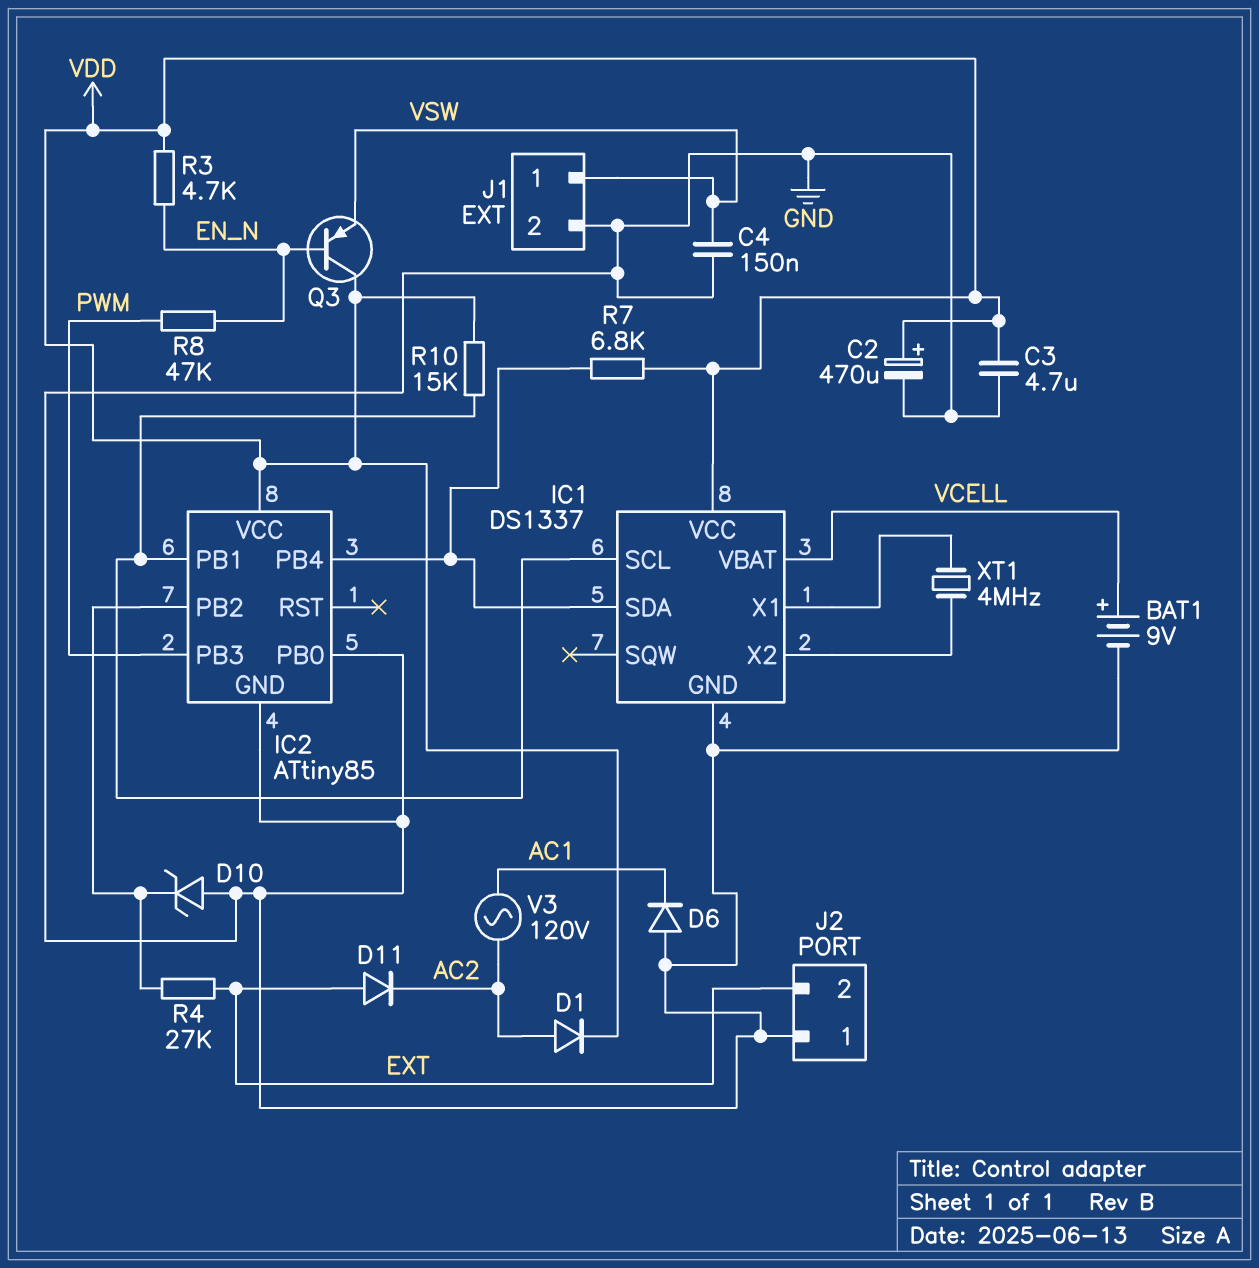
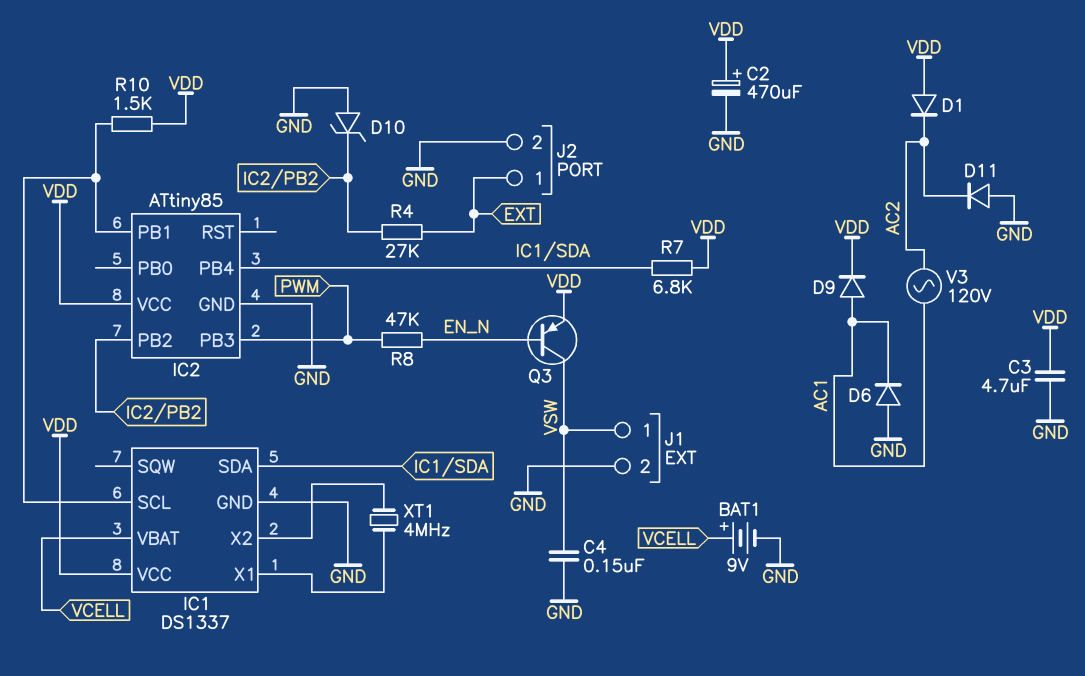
D1: diode (A AC2, K VDD) -> diode (A VDD, K AC2)
D9: none -> diode (A AC1, K VDD)
D11: diode (A EXT, K AC2) -> diode (A GND, K AC2)
IC2 pin PB0: GND -> none
J2 pin 1: GND -> EXT
J2 pin 2: EXT -> GND
Q3: PNP (B EN_N, C VDD, E VSW) -> PNP (B EN_N, C VSW, E VDD)
R3: 4.7k (EN_N, VDD) -> none
R10: 15k (IC1/SCL, VDD) -> 1.5k (IC1/SCL, VDD)

